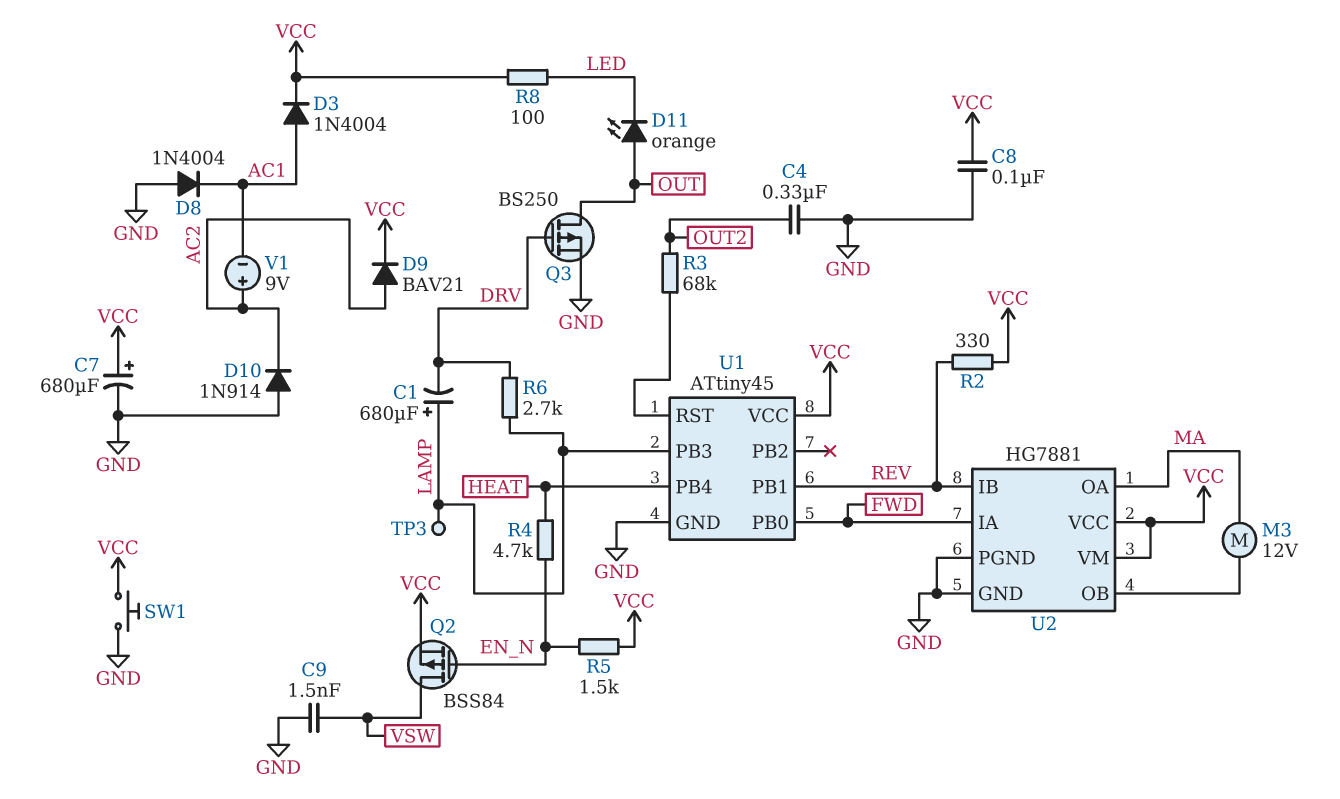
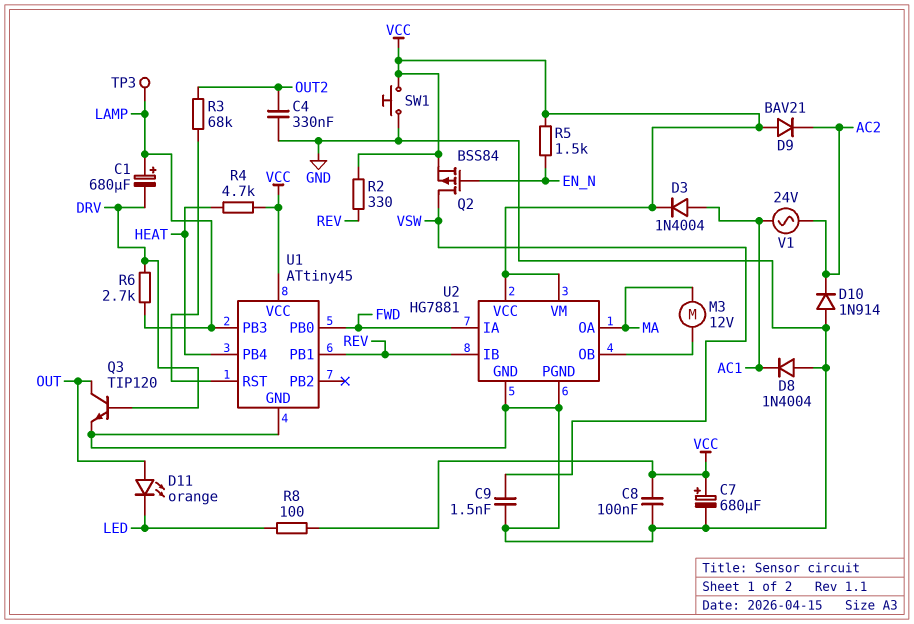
D9: diode BAV21 (A AC2, K VCC) -> diode BAV21 (A VCC, K AC2)
Q3: PMOS BS250 (G DRV, D OUT, S GND) -> NPN TIP120 (B DRV, C OUT, E GND)
R4: 4.7k (EN_N, HEAT) -> 4.7k (HEAT, VCC)
V1: 9V (plus AC2, minus AC1) -> AC 24V (AC1, AC2)

